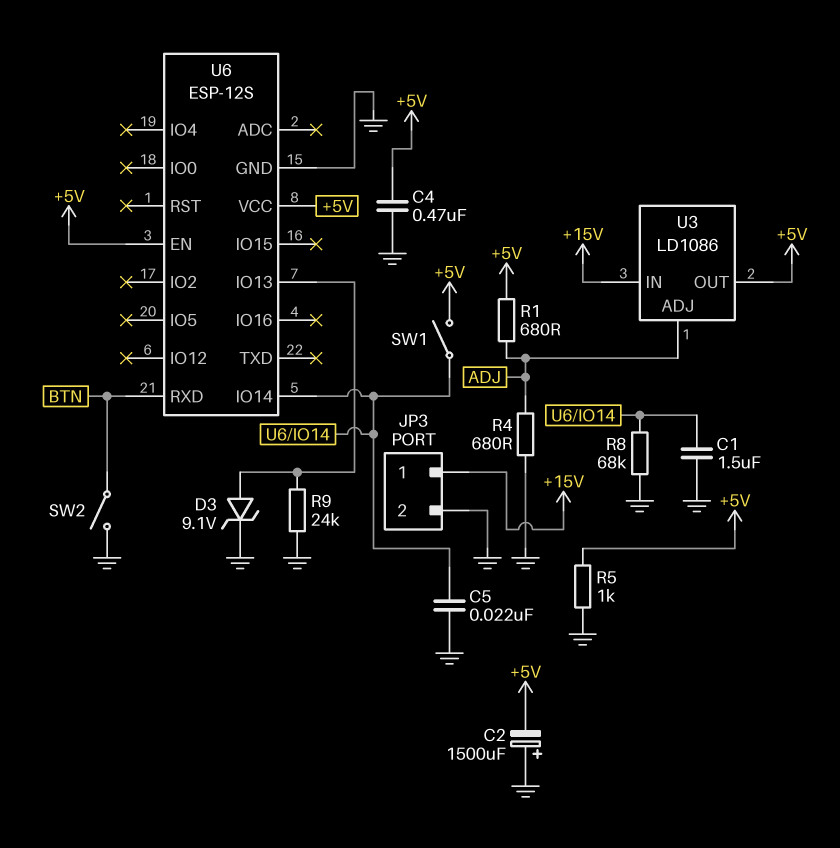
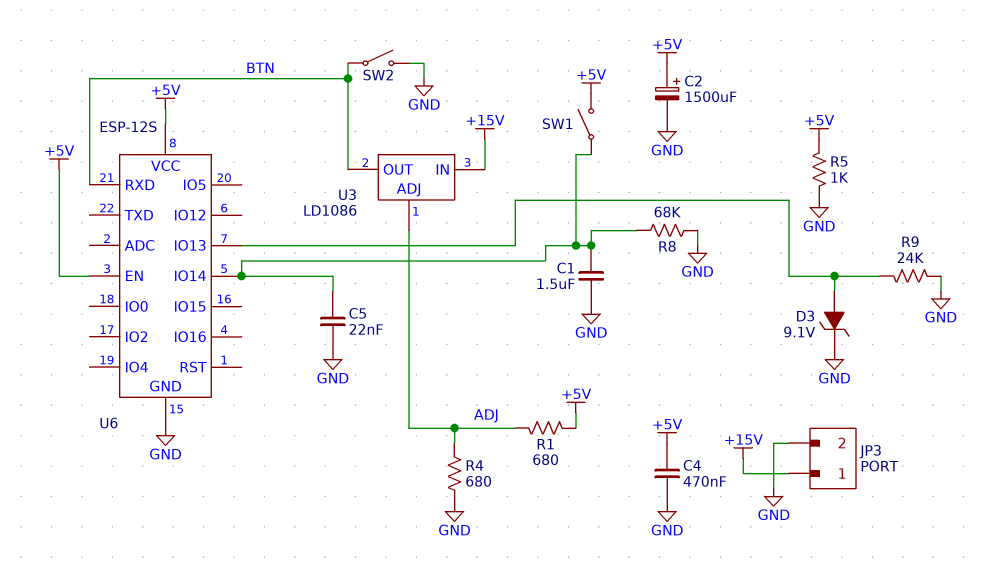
C2: 1500uF (plus GND, minus +5V) -> 1500uF (plus +5V, minus GND)
U3 pin OUT: +5V -> BTN

